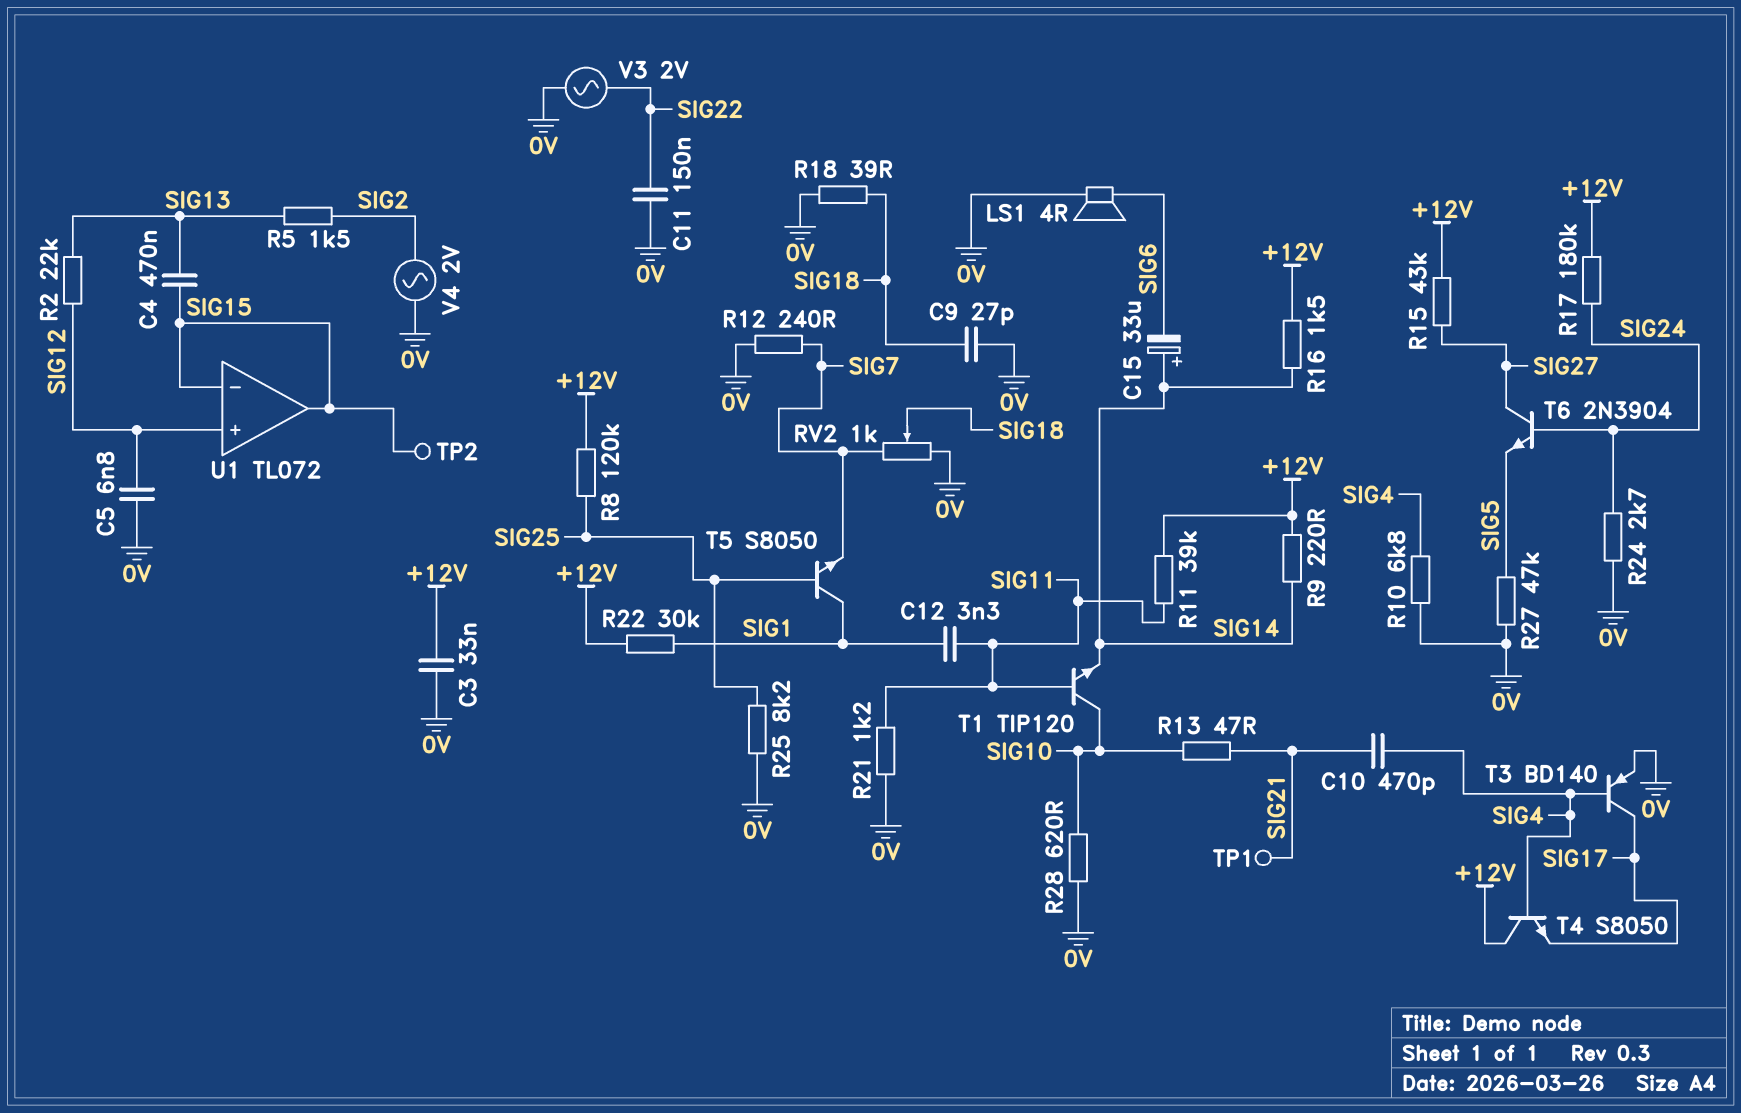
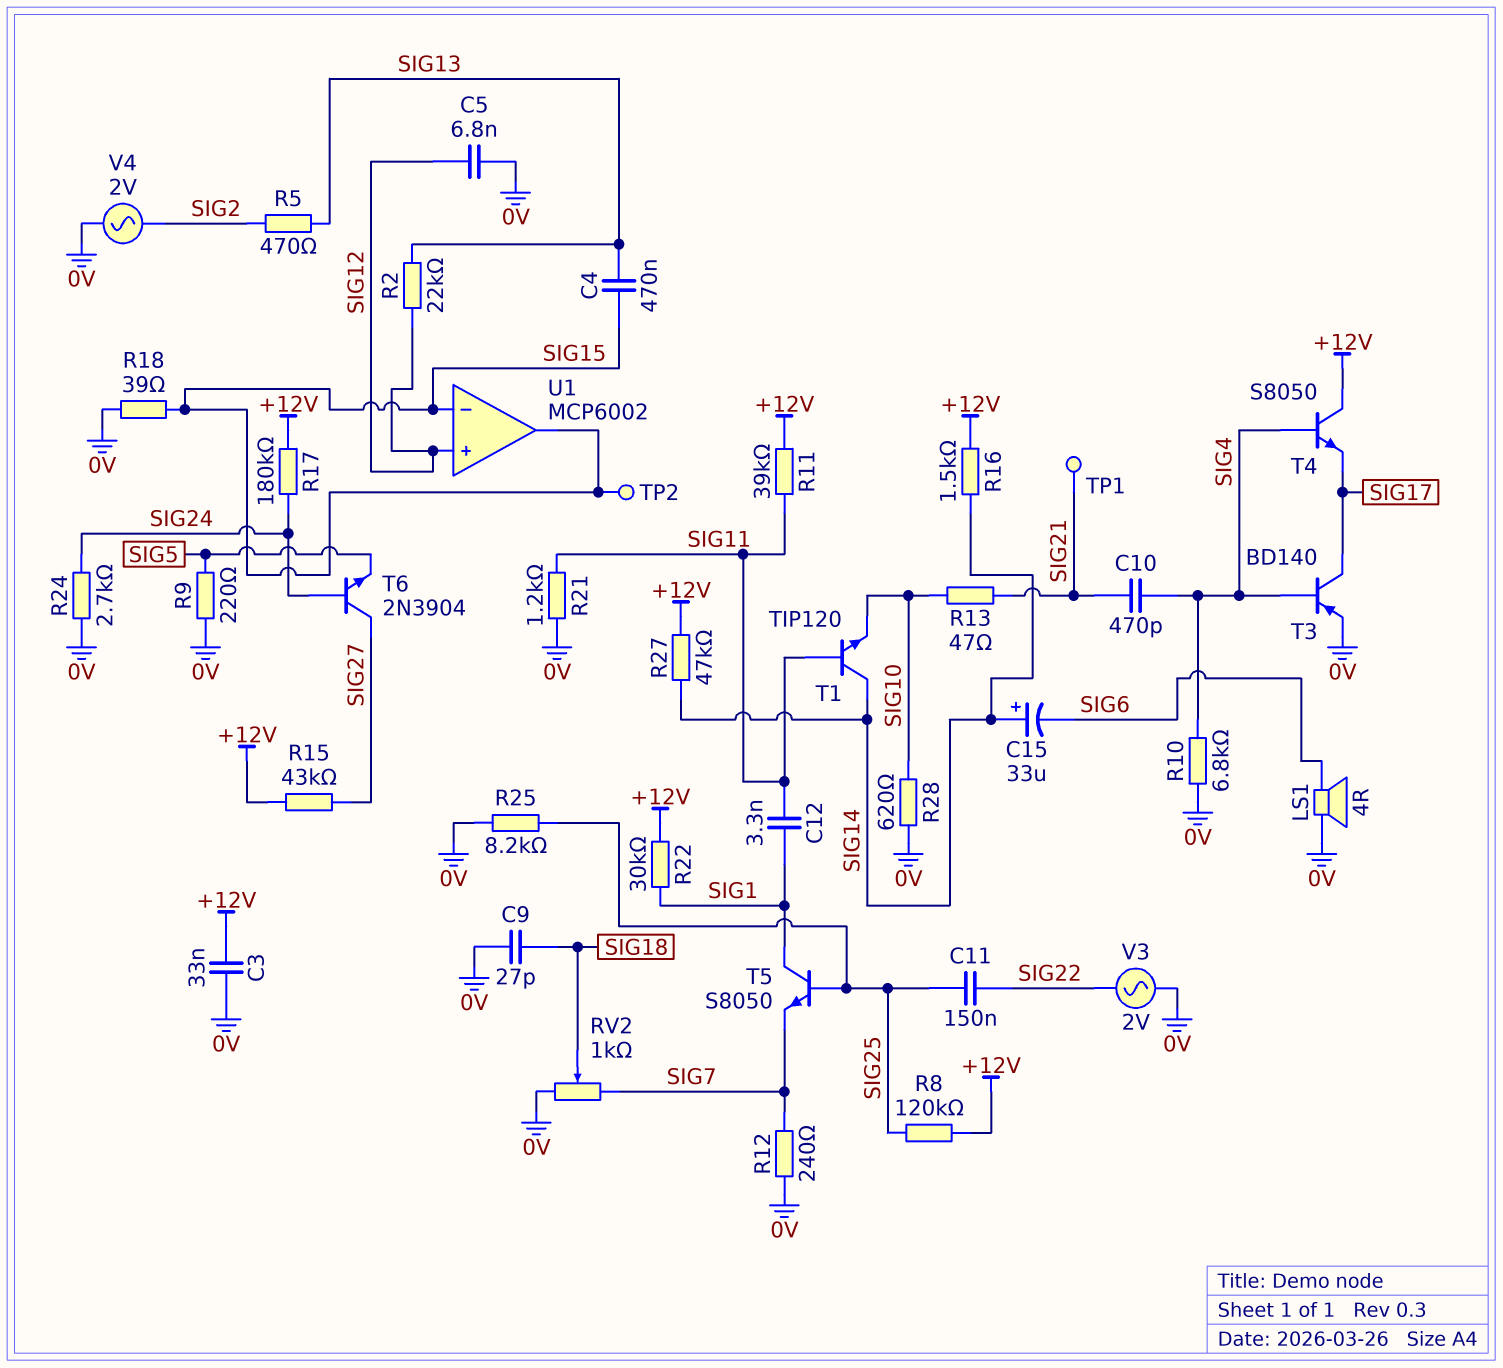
C11: 150nF (0V, SIG22) -> 150nF (SIG22, SIG25)
R5: 1.5k (SIG2, SIG13) -> 470 (SIG2, SIG13)
R9: 220 (+12V, SIG14) -> 220 (0V, SIG5)
R18: 39 (0V, SIG18) -> 39 (0V, SIG15)
R27: 47k (0V, SIG5) -> 47k (+12V, SIG14)
T1: NPN TIP120 (B SIG11, C SIG10, E SIG14) -> NPN TIP120 (B SIG11, C SIG14, E SIG10)
U1: TL072 -> MCP6002

